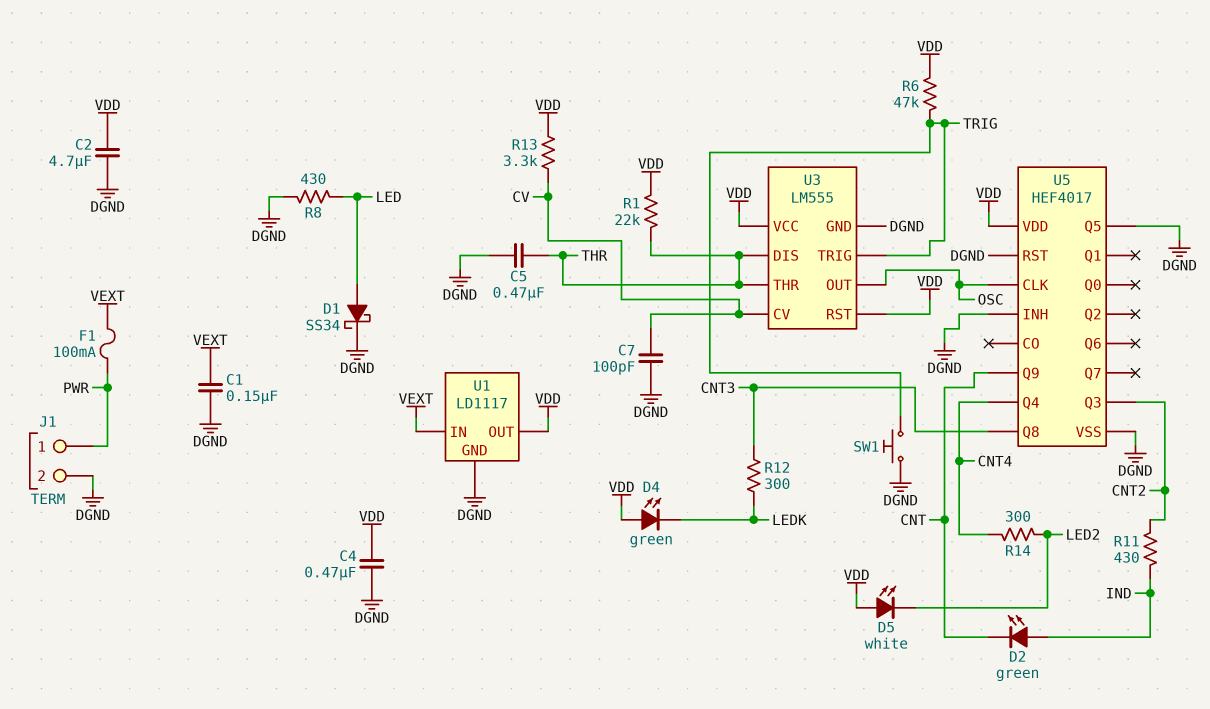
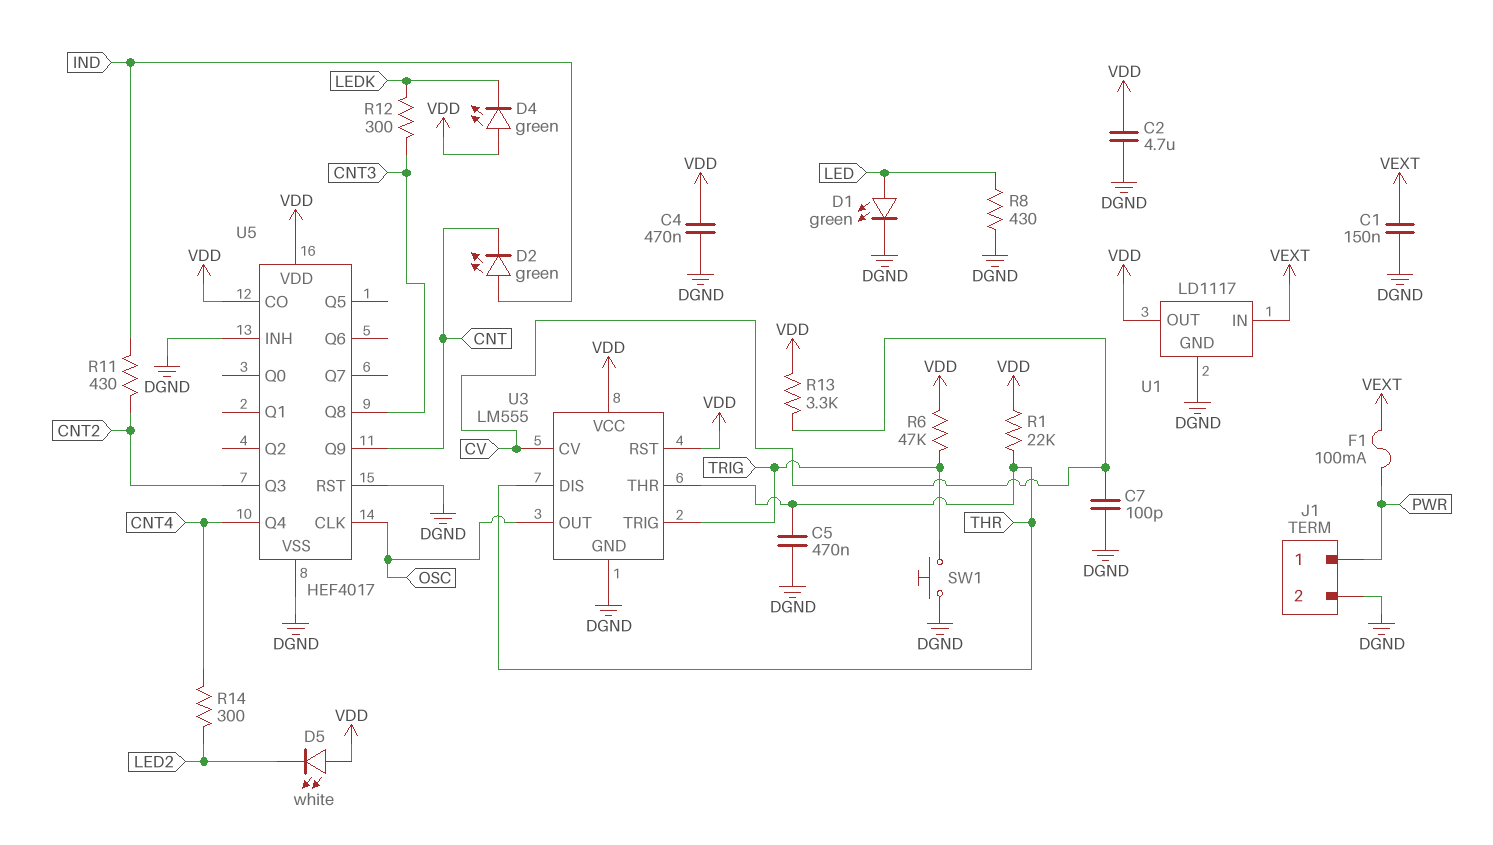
D1: schottky SS34 (A LED, K DGND) -> LED green (A LED, K DGND)
U5 pin CO: none -> VDD
U5 pin Q5: DGND -> none

